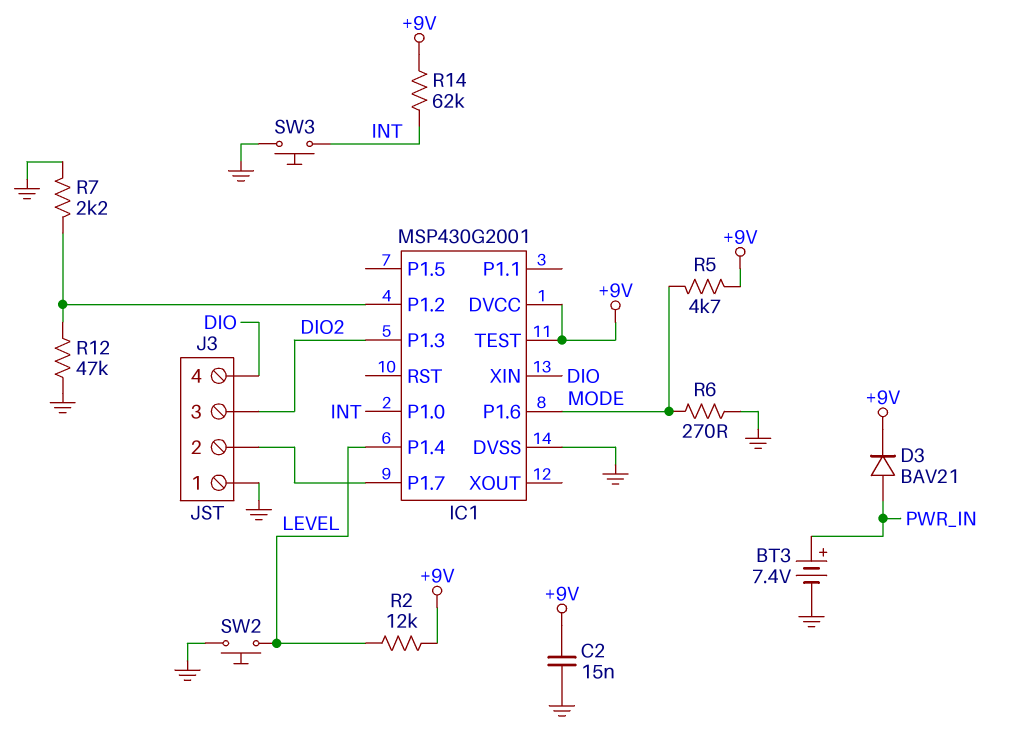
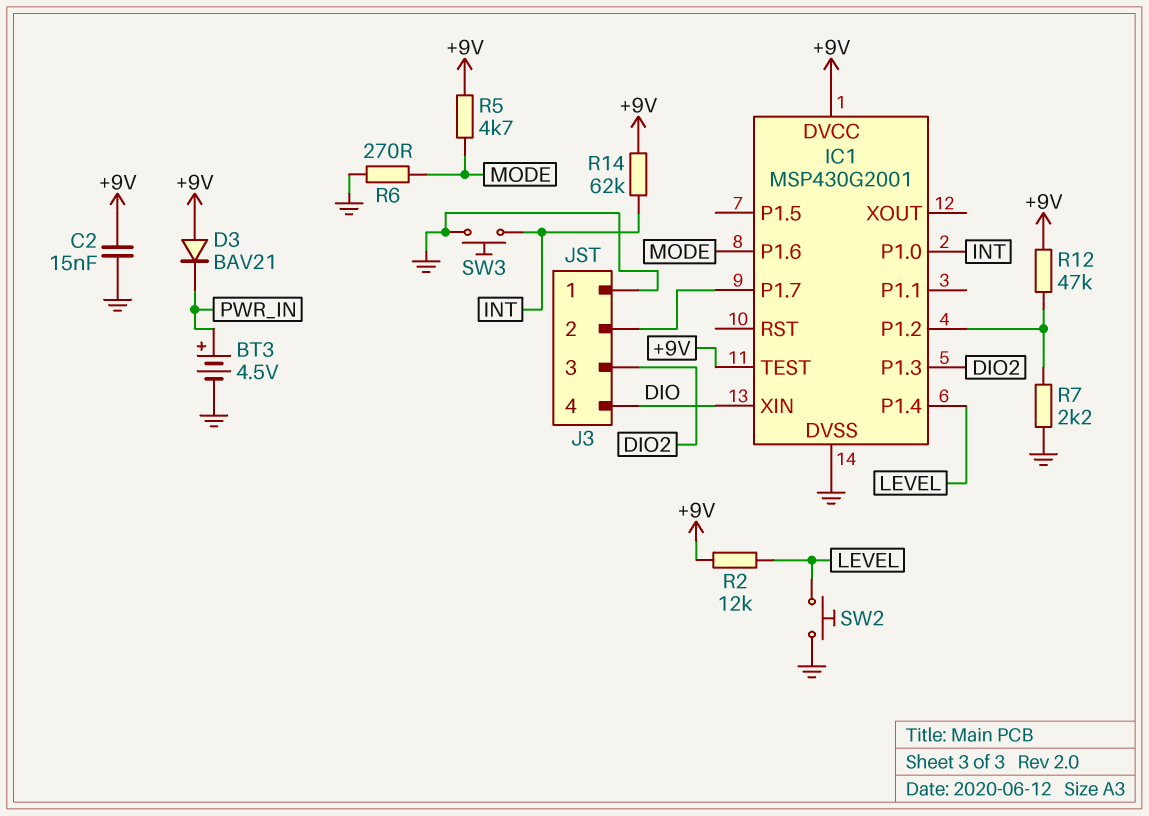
BT3: 7.4V (plus PWR_IN, minus GND) -> 4.5V (plus PWR_IN, minus GND)
D3: diode BAV21 (A PWR_IN, K +9V) -> diode BAV21 (A +9V, K PWR_IN)
R12: 47k (GND, IC1/P1.2) -> 47k (+9V, IC1/P1.2)

